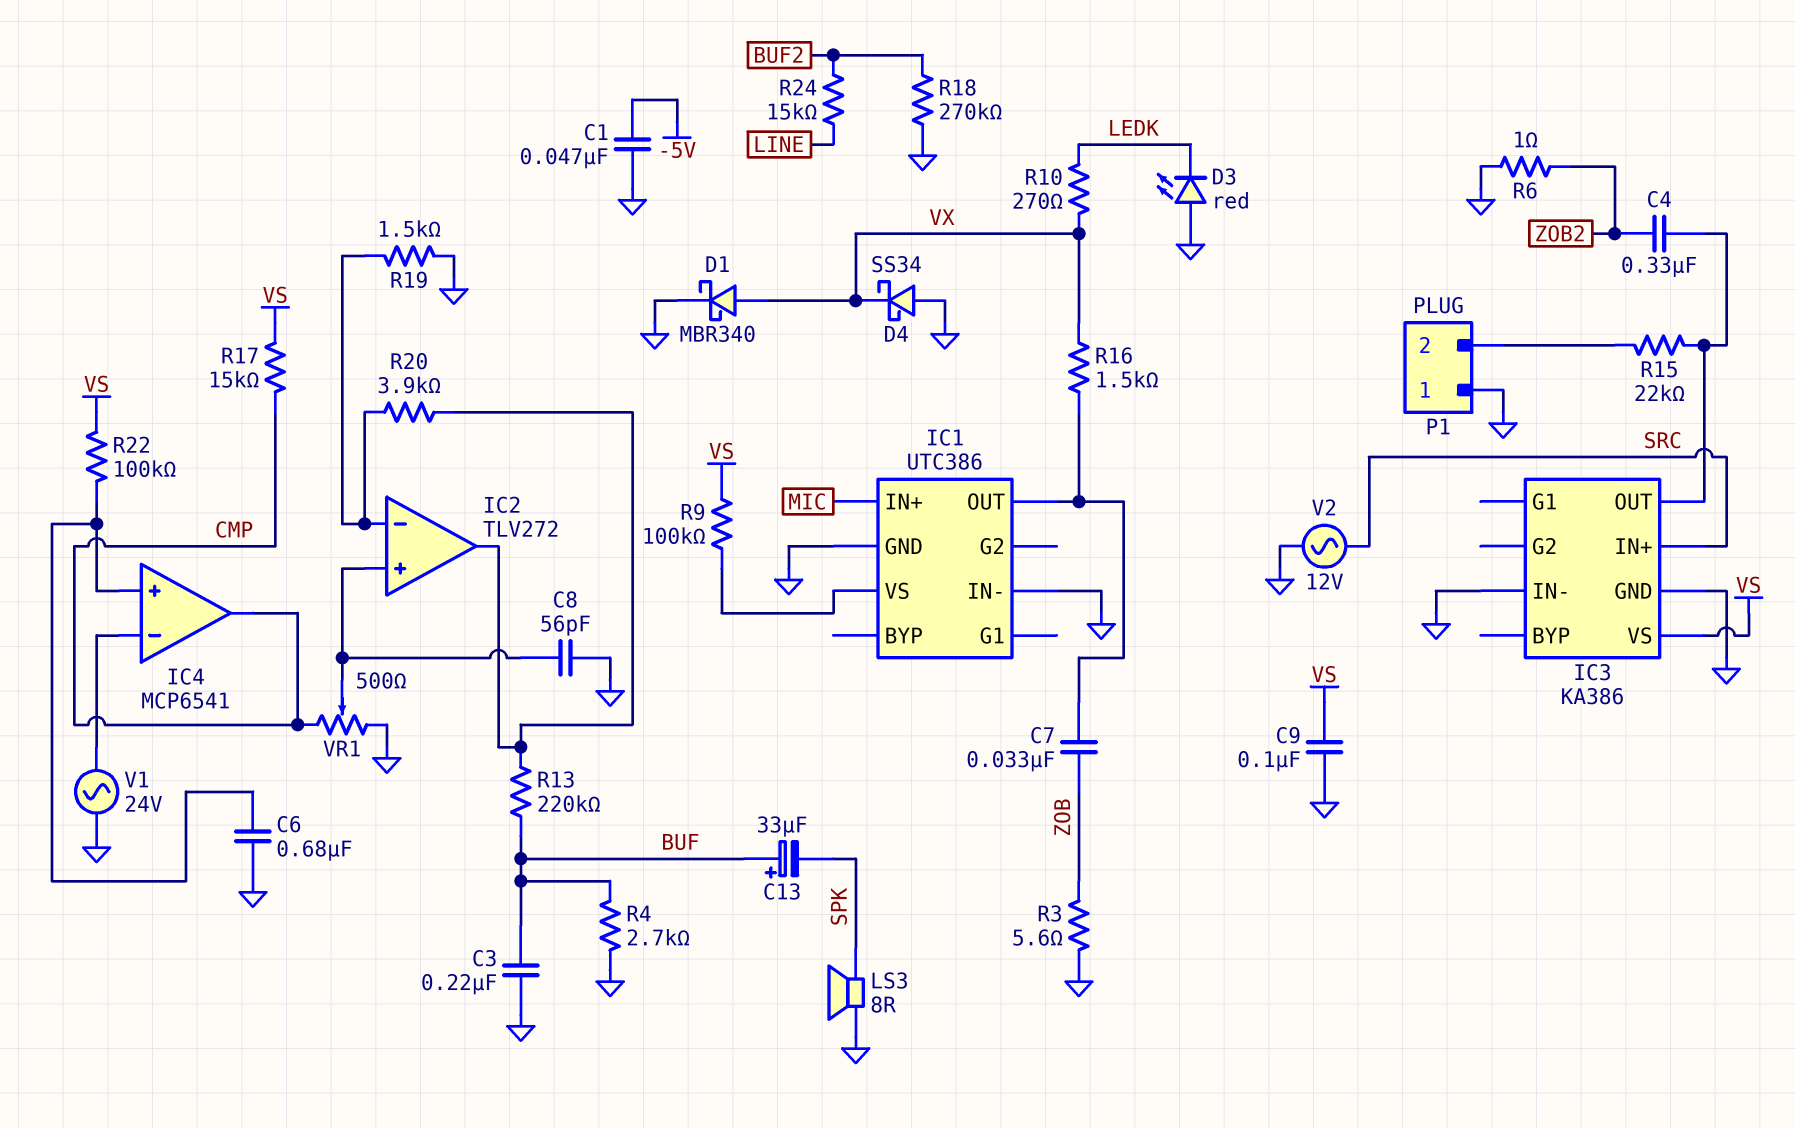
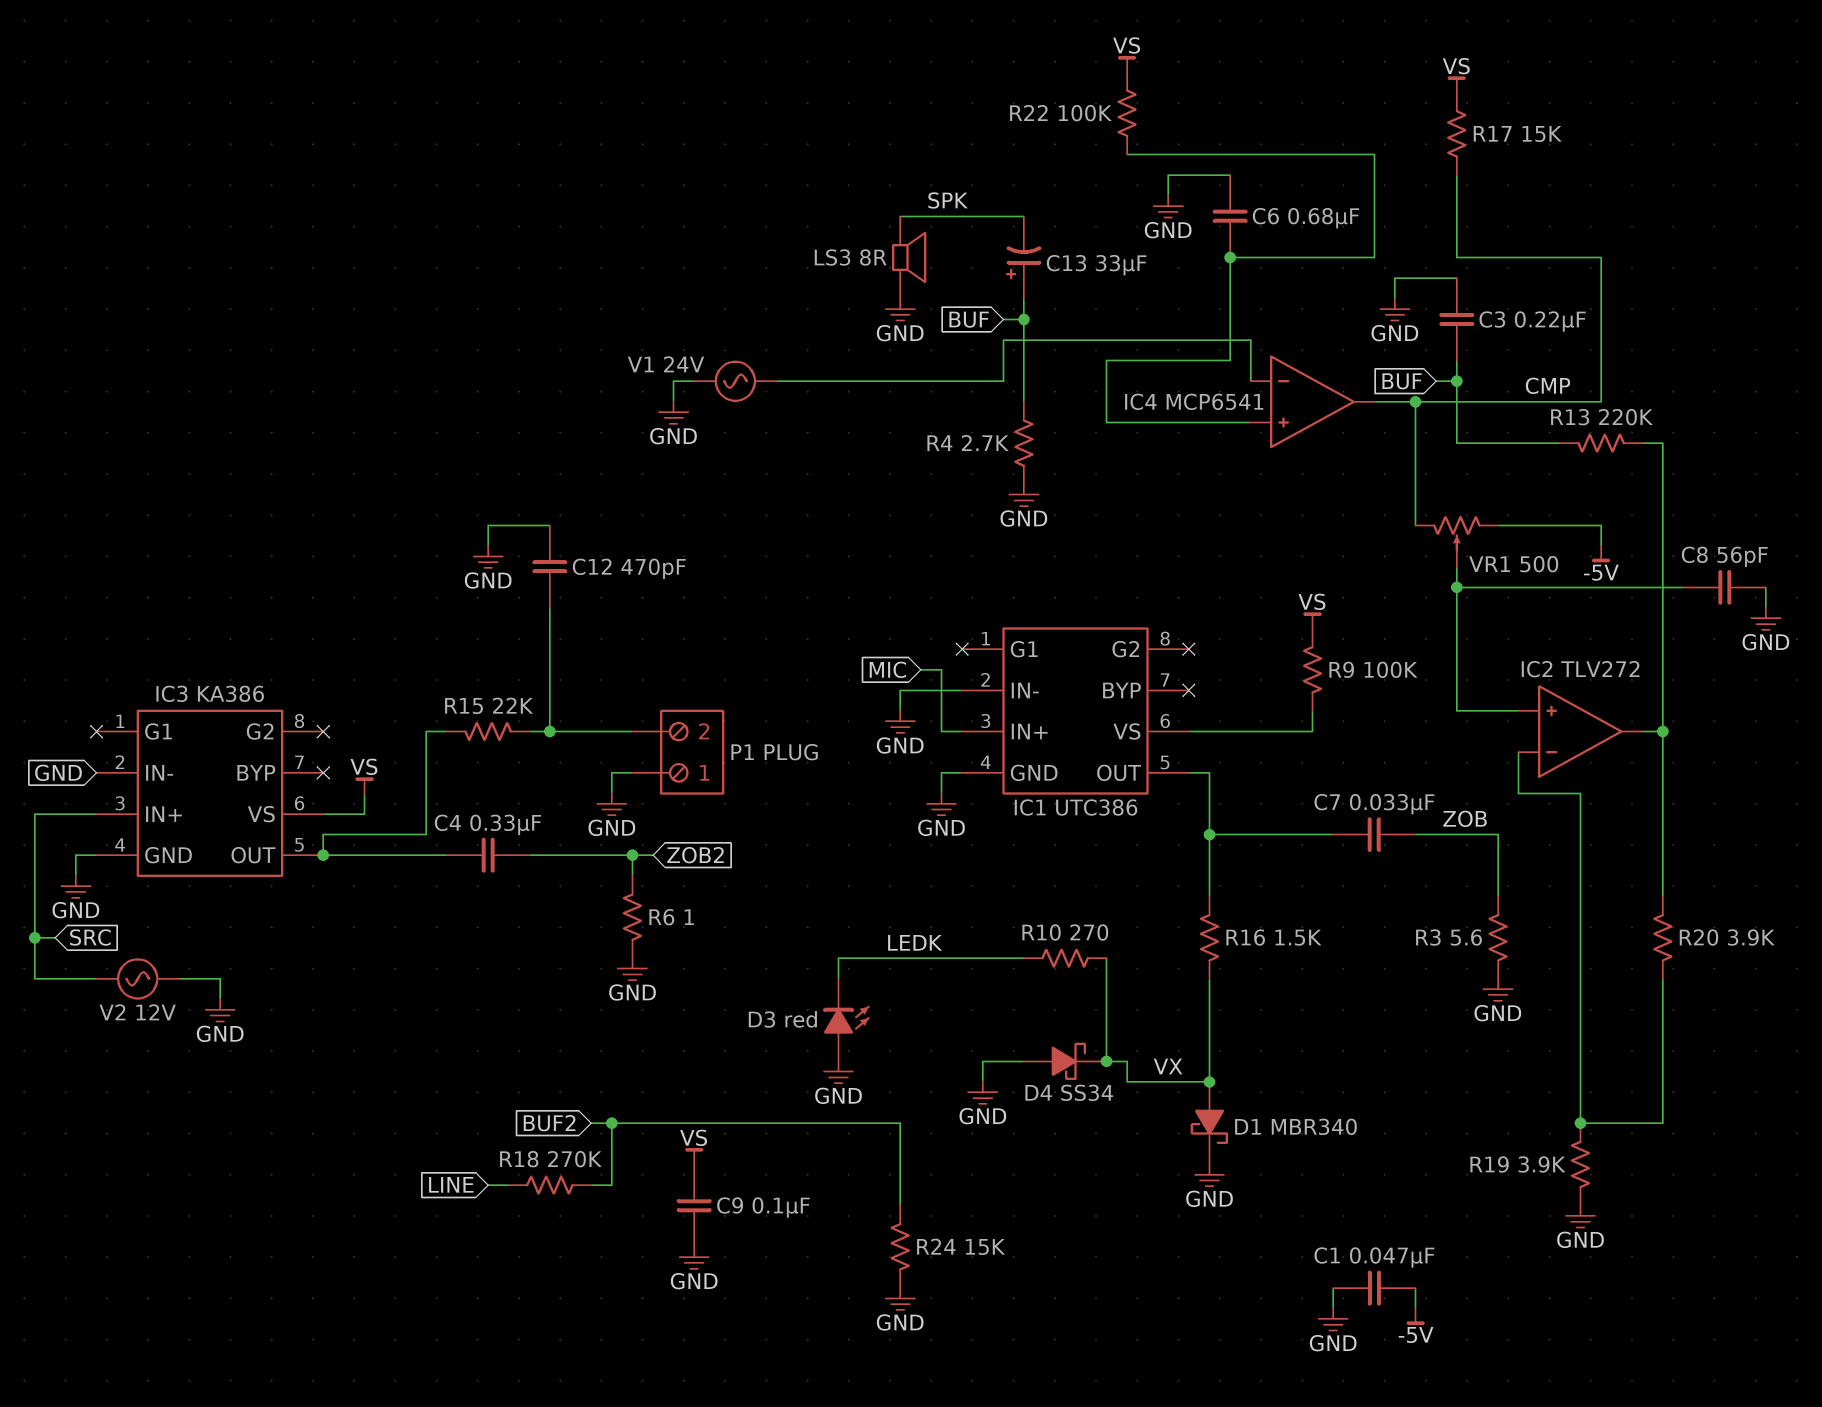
C12: none -> 470pF (GND, P1/2)
R18: 270k (BUF2, GND) -> 270k (BUF2, LINE)
R19: 1.5k (GND, IC2/in-) -> 3.9k (GND, IC2/in-)
R24: 15k (BUF2, LINE) -> 15k (BUF2, GND)
VR1: 500 (CMP, GND, wiper IC2/in+) -> 500 (-5V, CMP, wiper IC2/in+)

